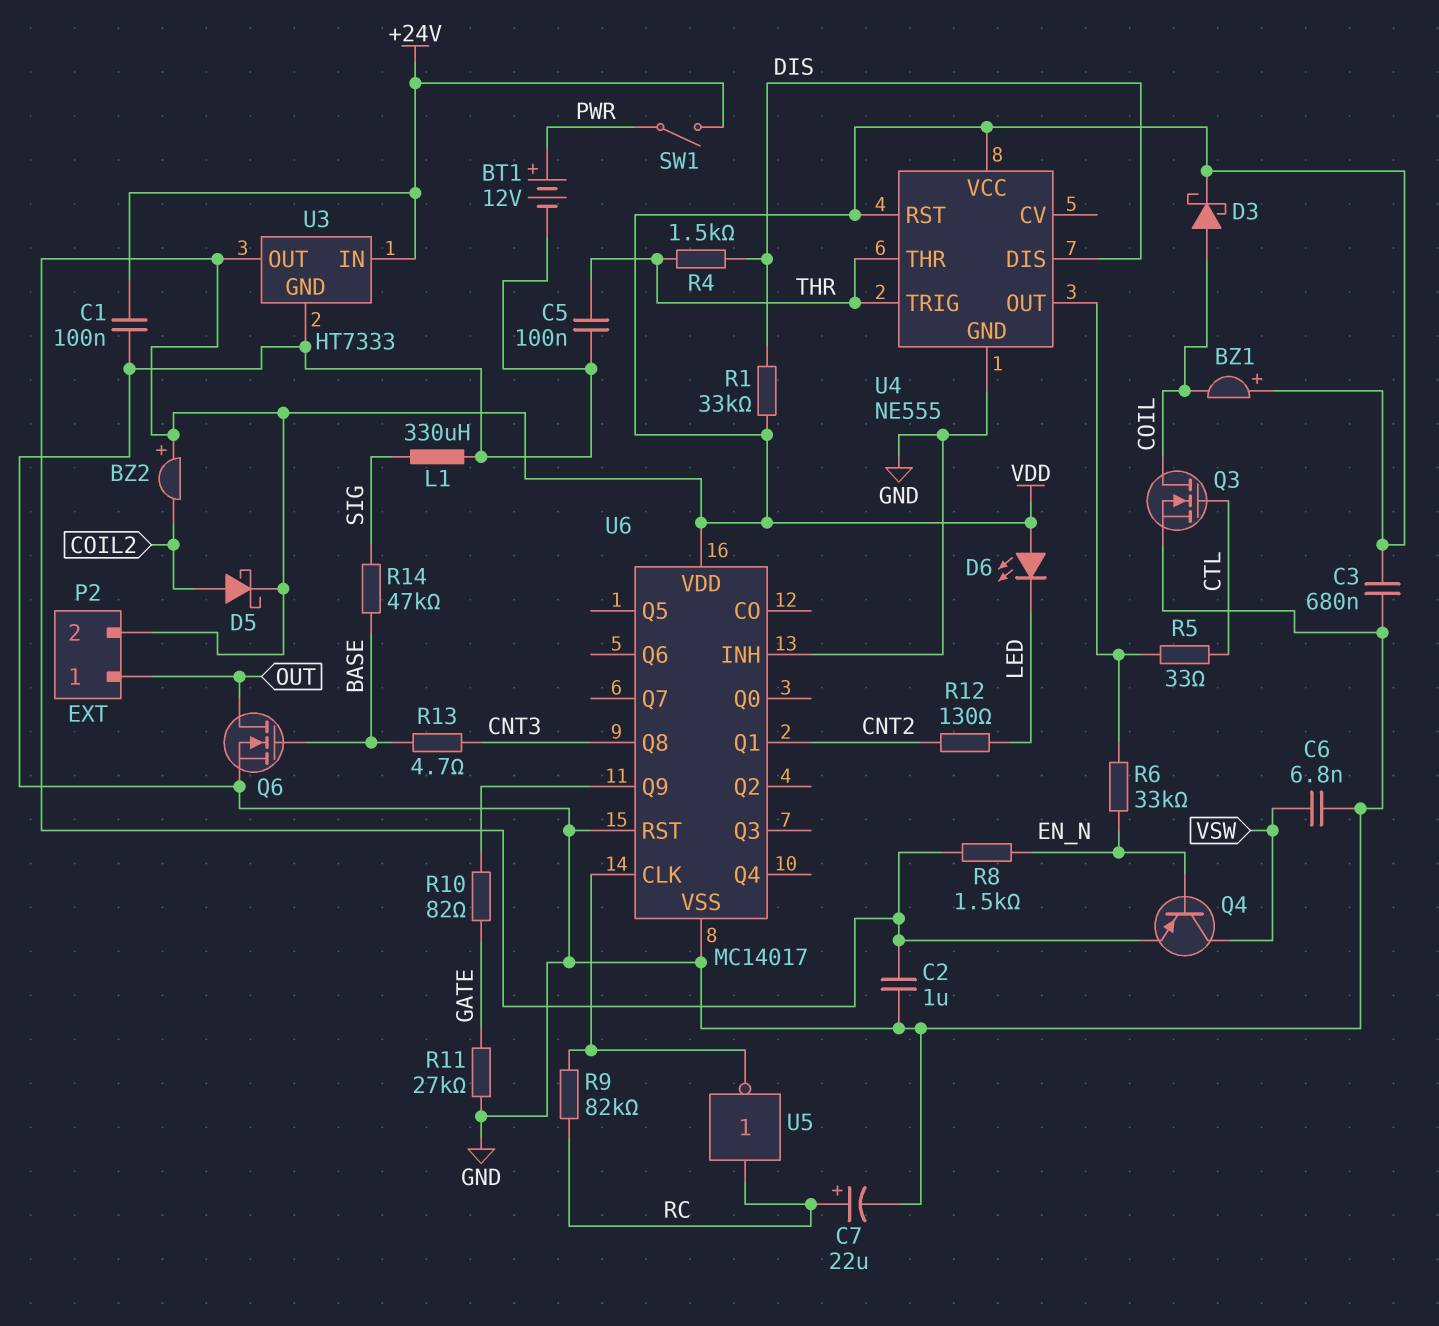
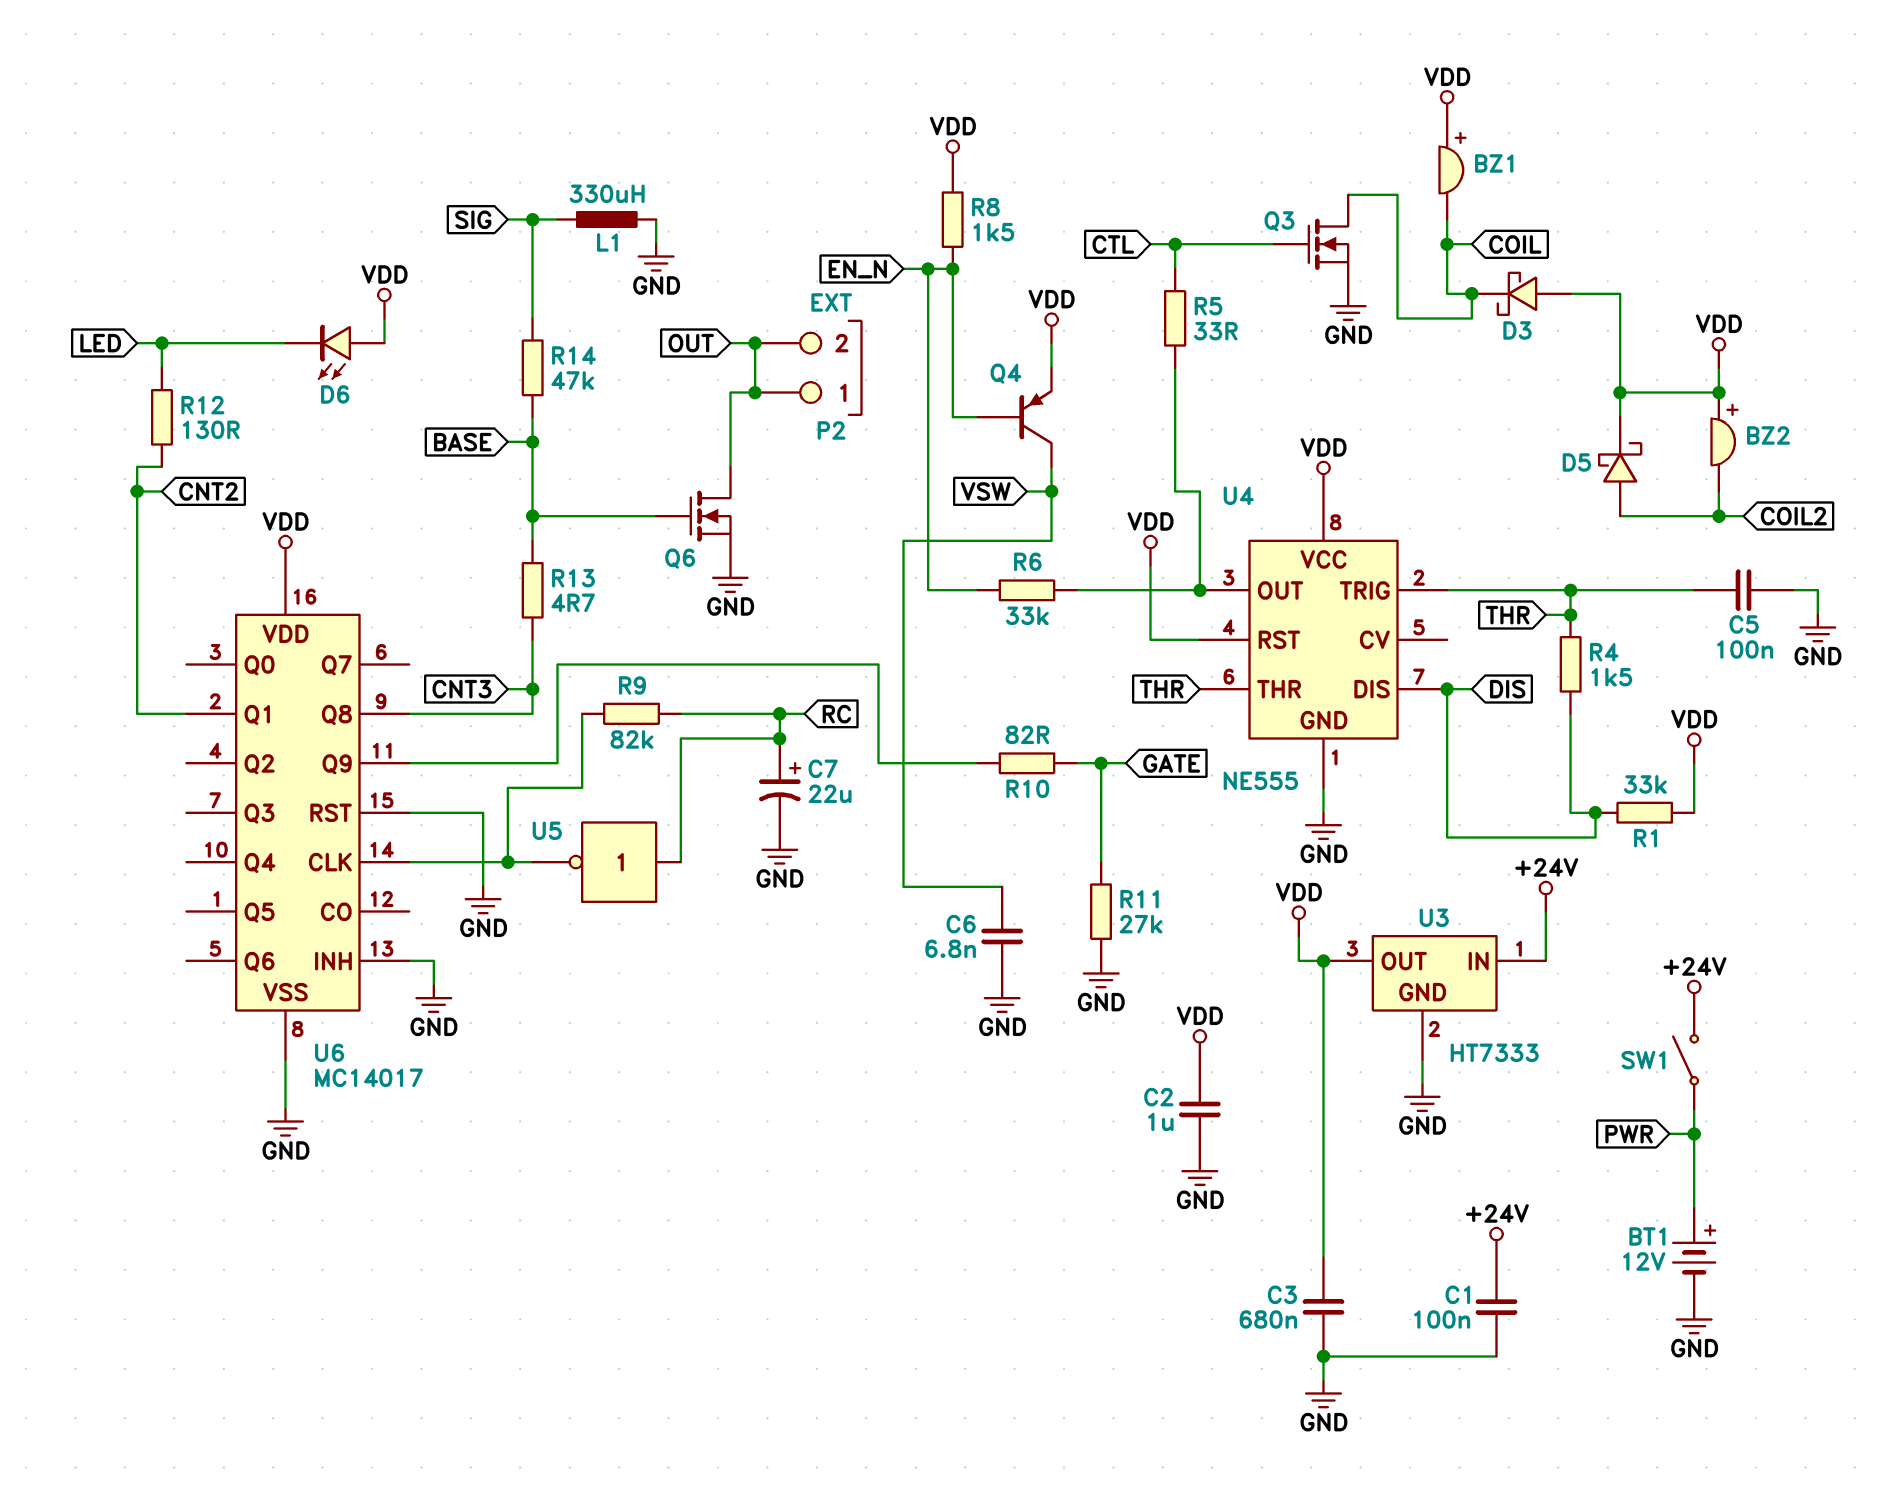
D3: schottky (A COIL, K VDD) -> schottky (A VDD, K COIL)
P2 pin 2: VDD -> OUT

